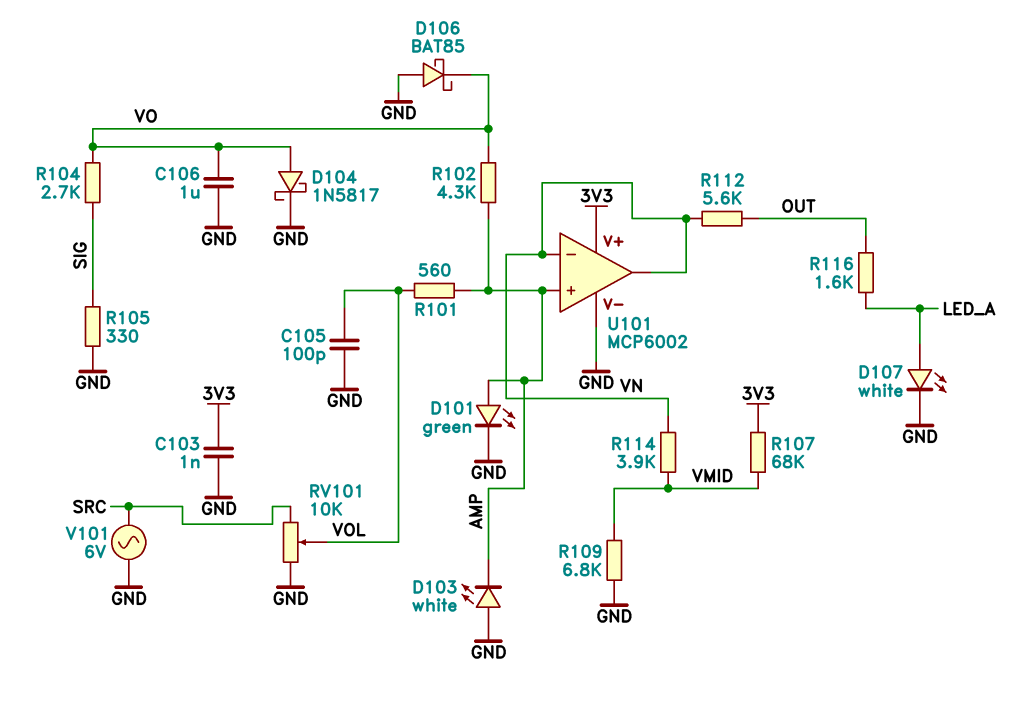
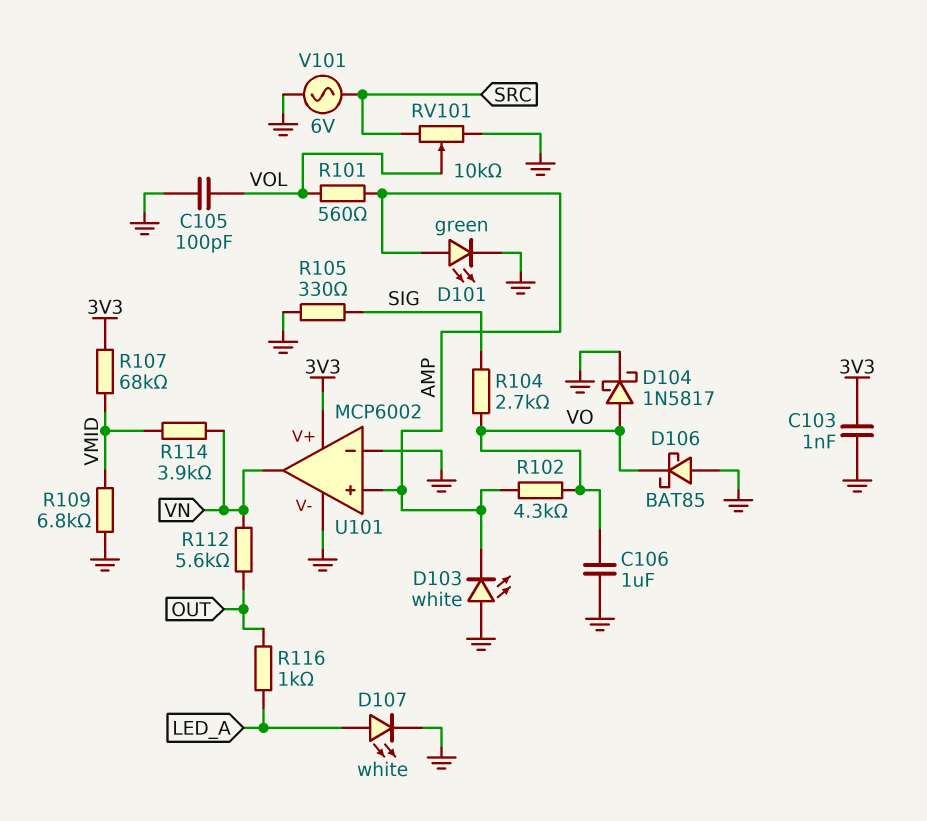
R116: 1.6k (LED_A, OUT) -> 1k (LED_A, OUT)
U101 pin in-: VN -> GND

